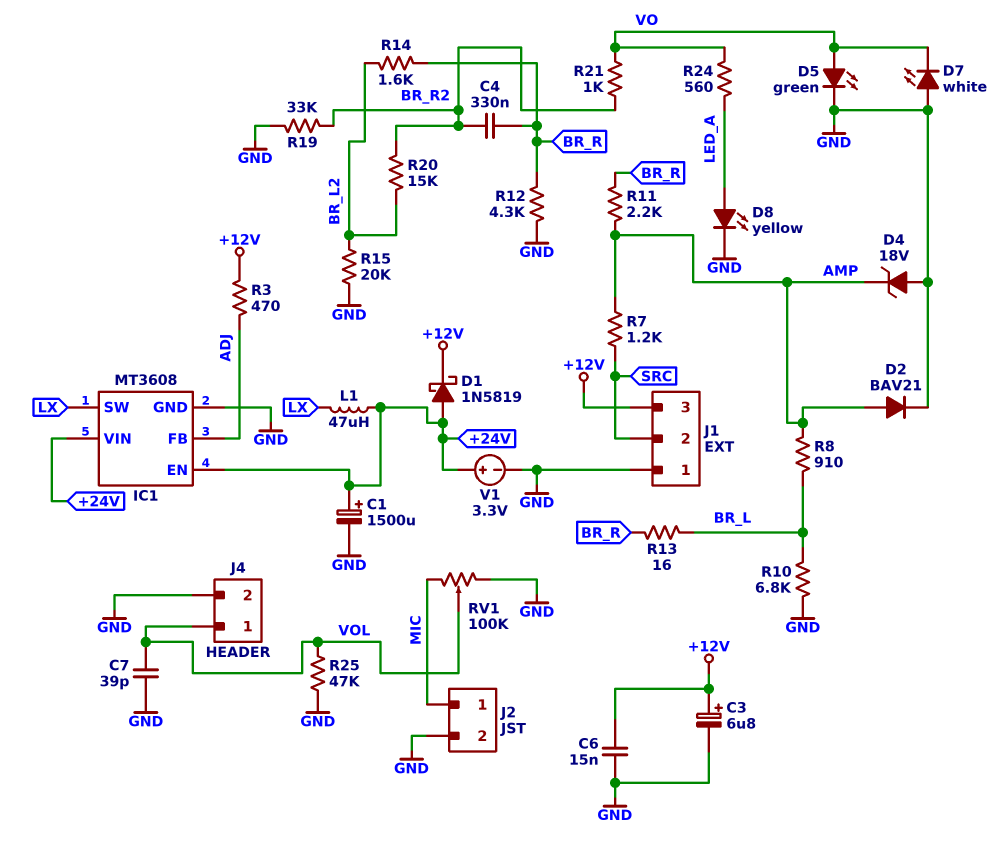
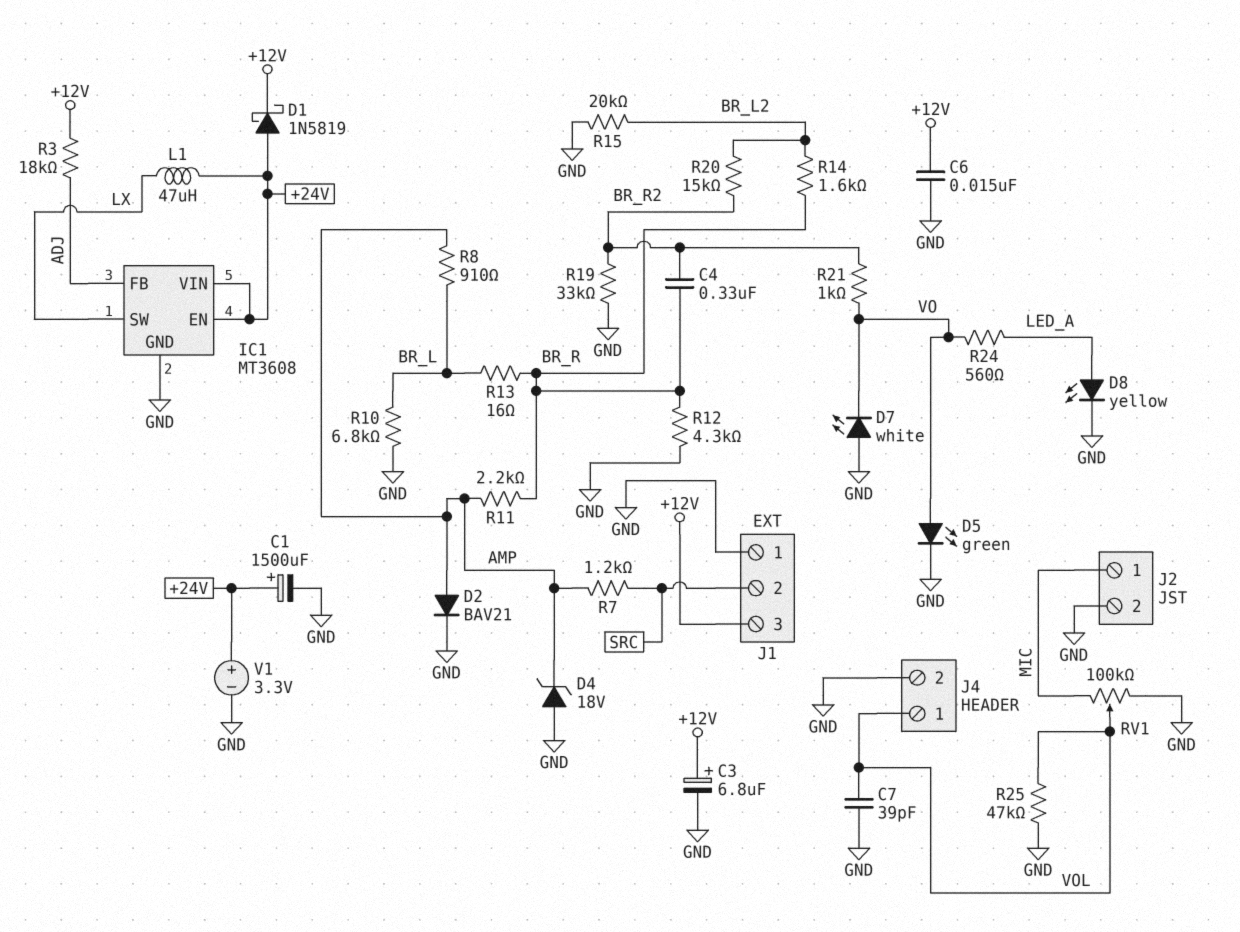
R3: 470 (+12V, ADJ) -> 18k (+12V, ADJ)

